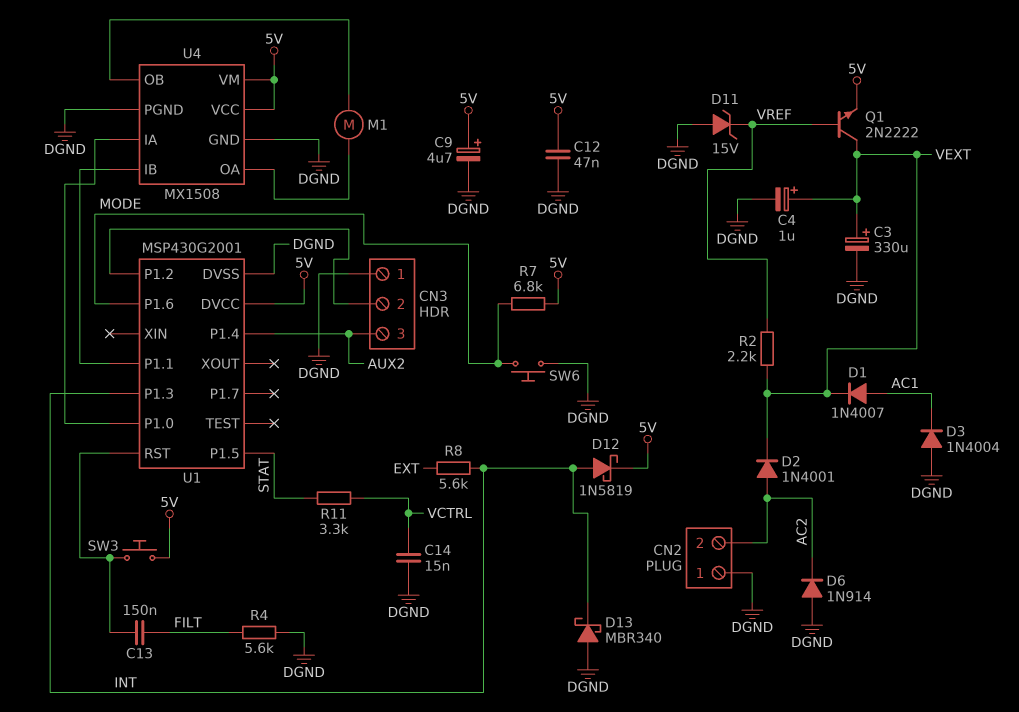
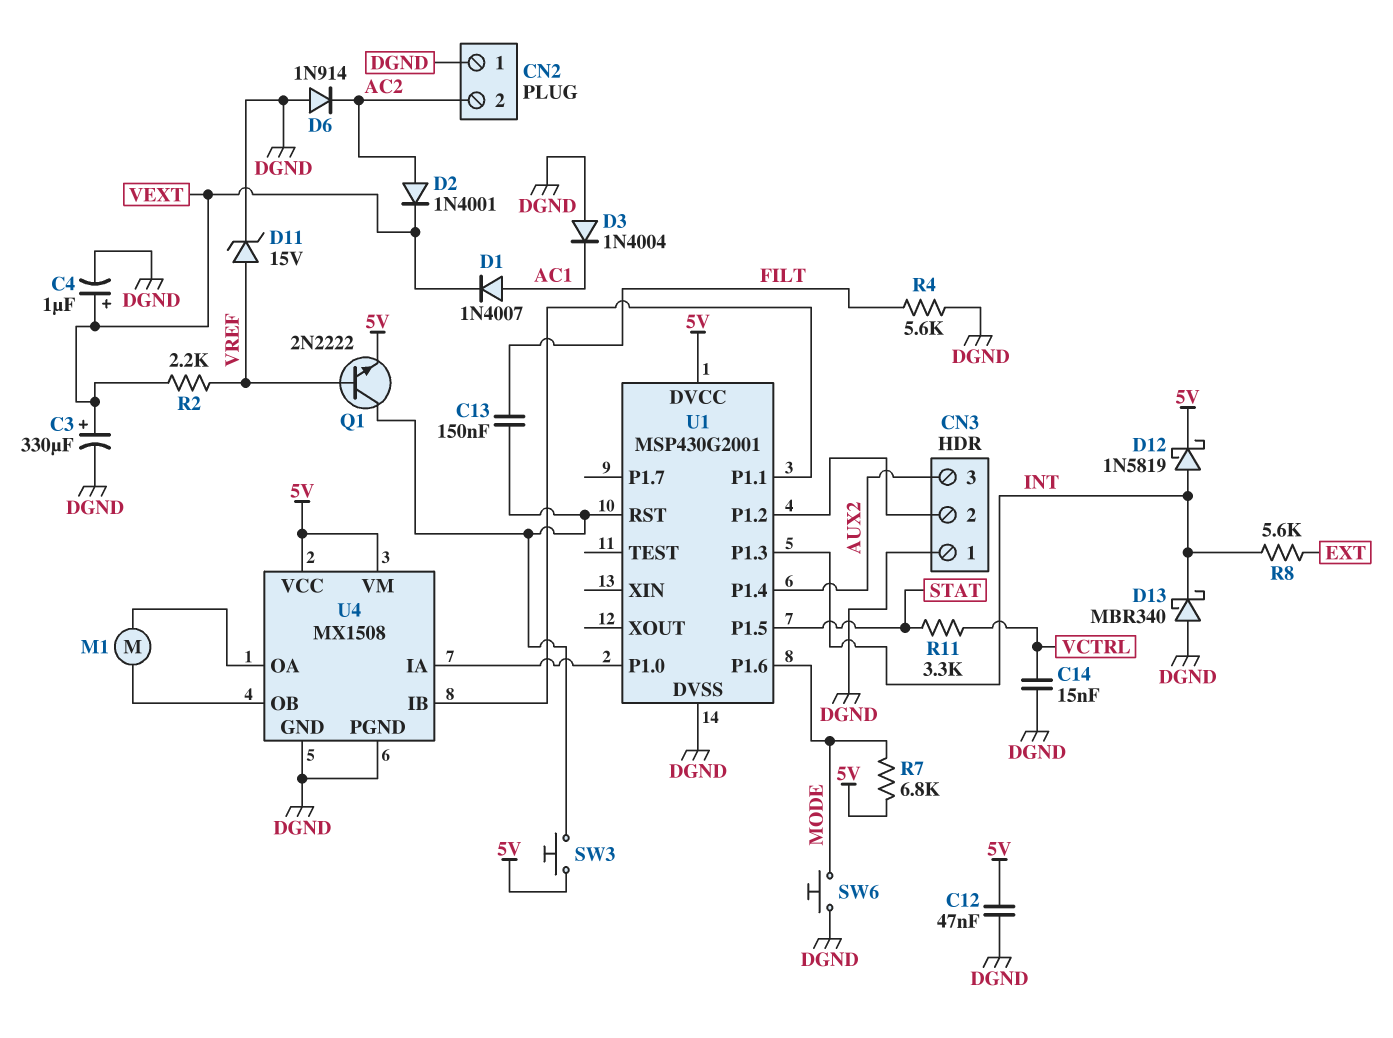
C9: 4.7uF (plus 5V, minus DGND) -> none
D11: zener 15V (A DGND, K VREF) -> zener 15V (A VREF, K DGND)
Q1: NPN 2N2222 (B VREF, C VEXT, E 5V) -> NPN 2N2222 (B VREF, C U1/RST, E 5V)

